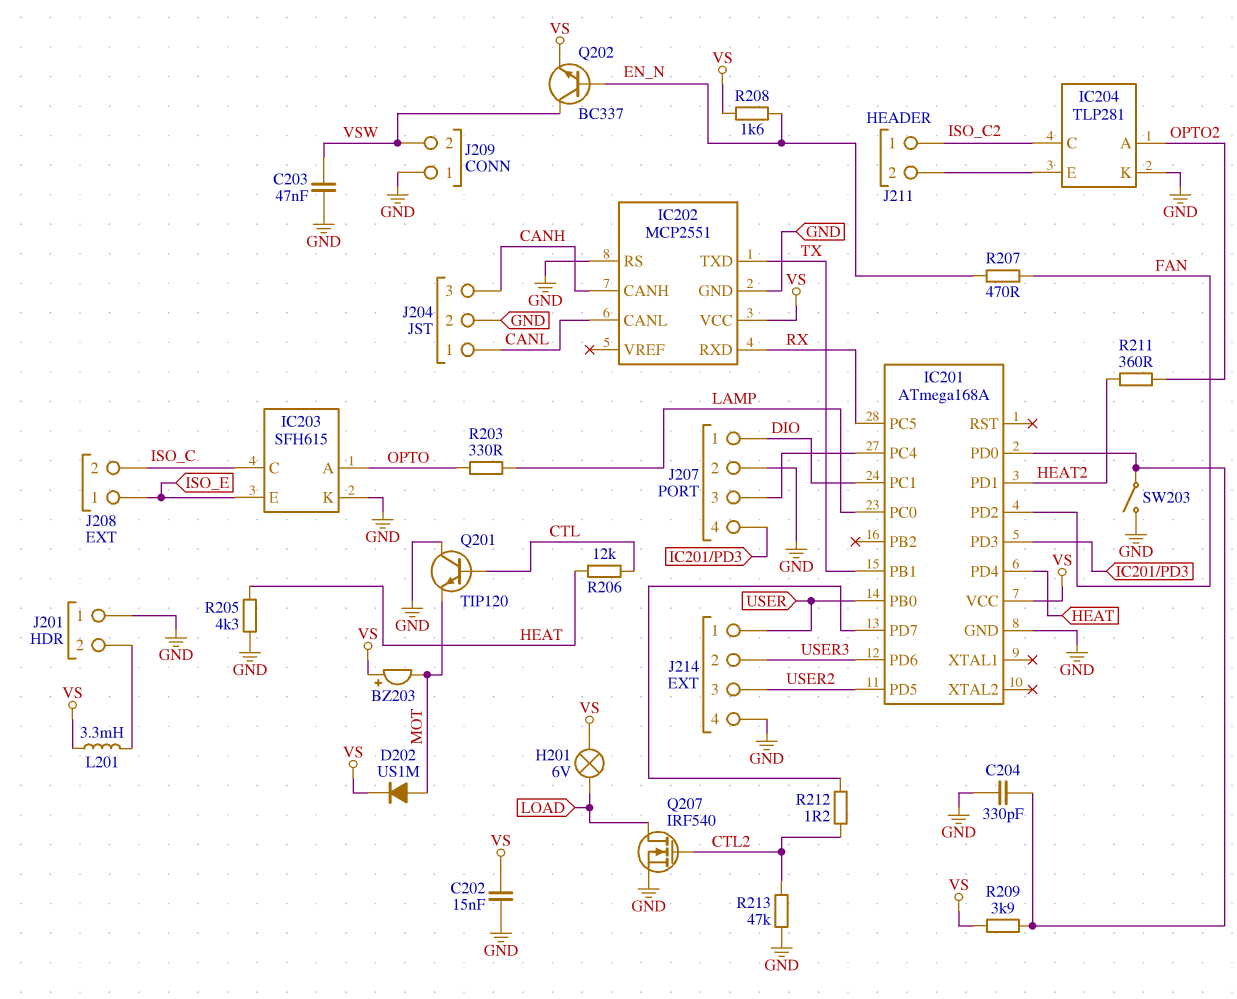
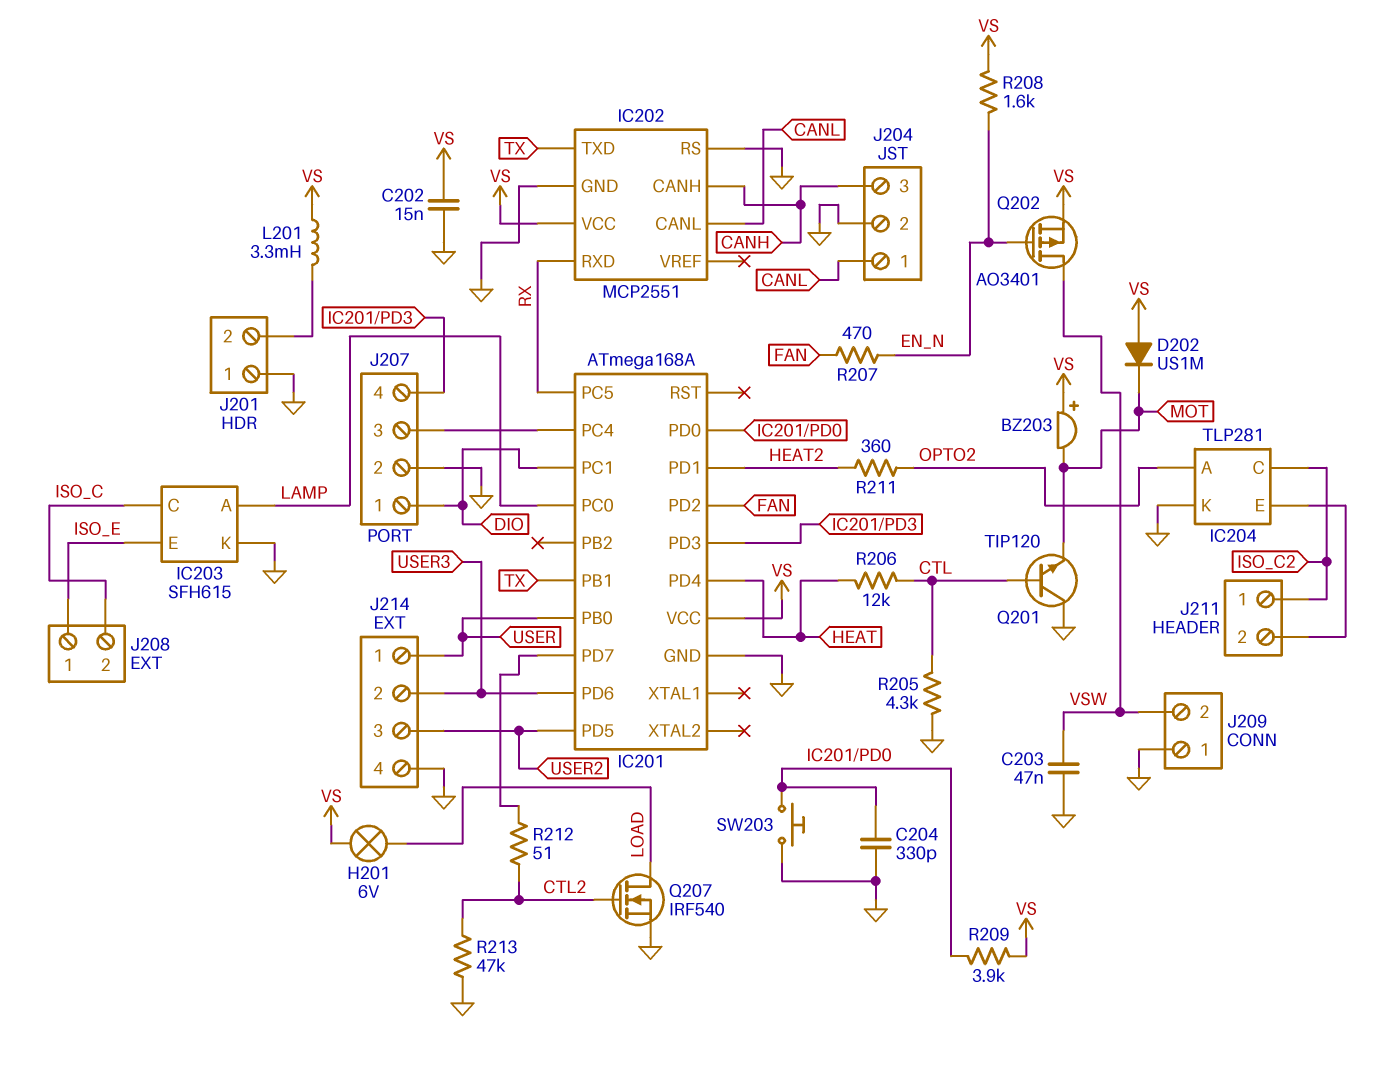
D202: diode US1M (A MOT, K VS) -> diode US1M (A VS, K MOT)
IC203 pin A: OPTO -> LAMP
Q202: NPN BC337 (B EN_N, C VSW, E VS) -> PMOS AO3401 (G EN_N, D VSW, S VS)
R203: 330 (LAMP, OPTO) -> none
R205: 4.3k (GND, HEAT) -> 4.3k (CTL, GND)
R212: 1.2 (CTL2, IC201/PD7) -> 51 (CTL2, IC201/PD7)
SW203: switch (GND, IC201/PD0) -> button (GND, IC201/PD0)

